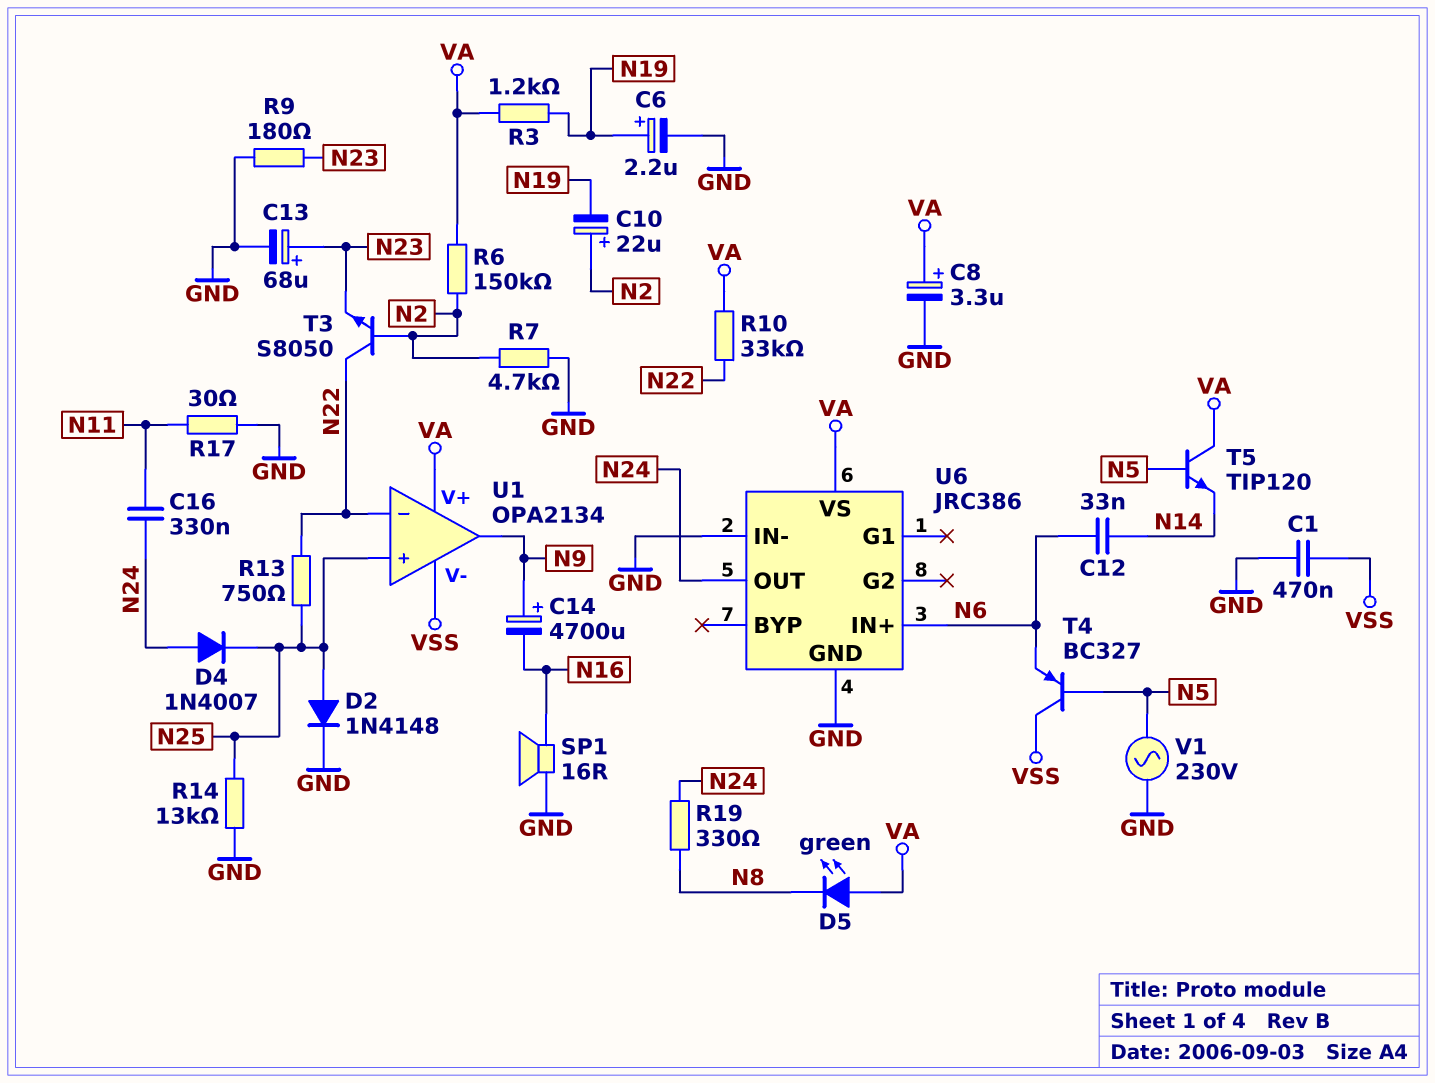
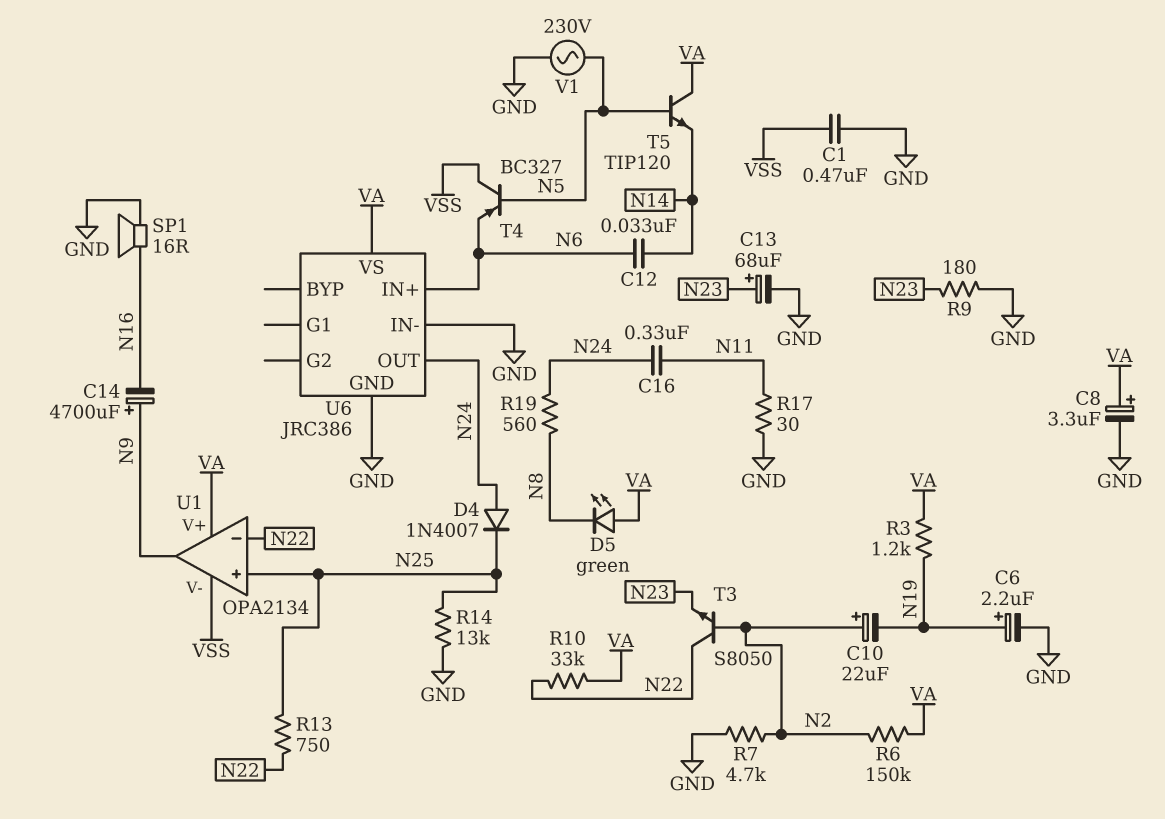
D2: diode 1N4148 (A N25, K GND) -> none
R19: 330 (N8, N24) -> 560 (N8, N24)

